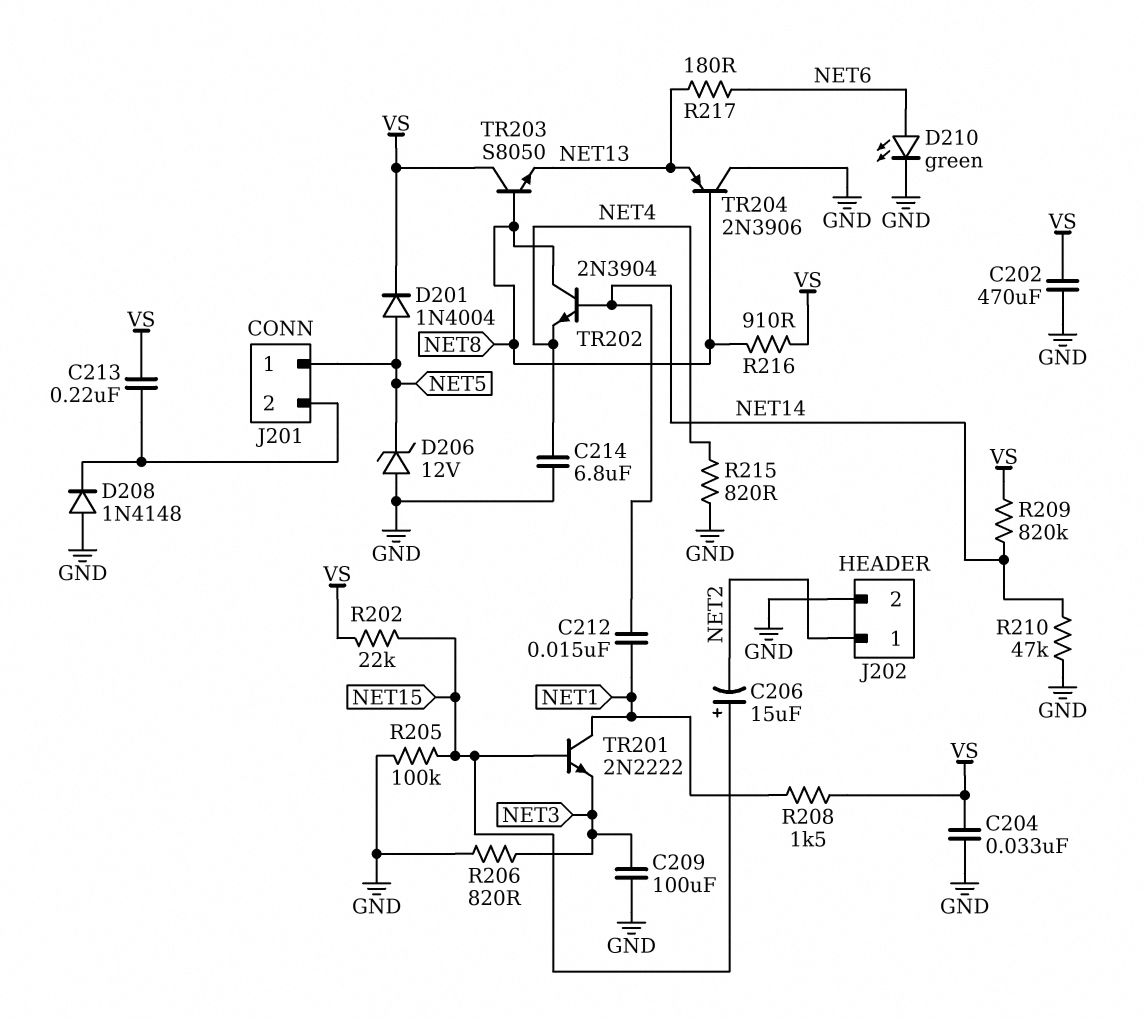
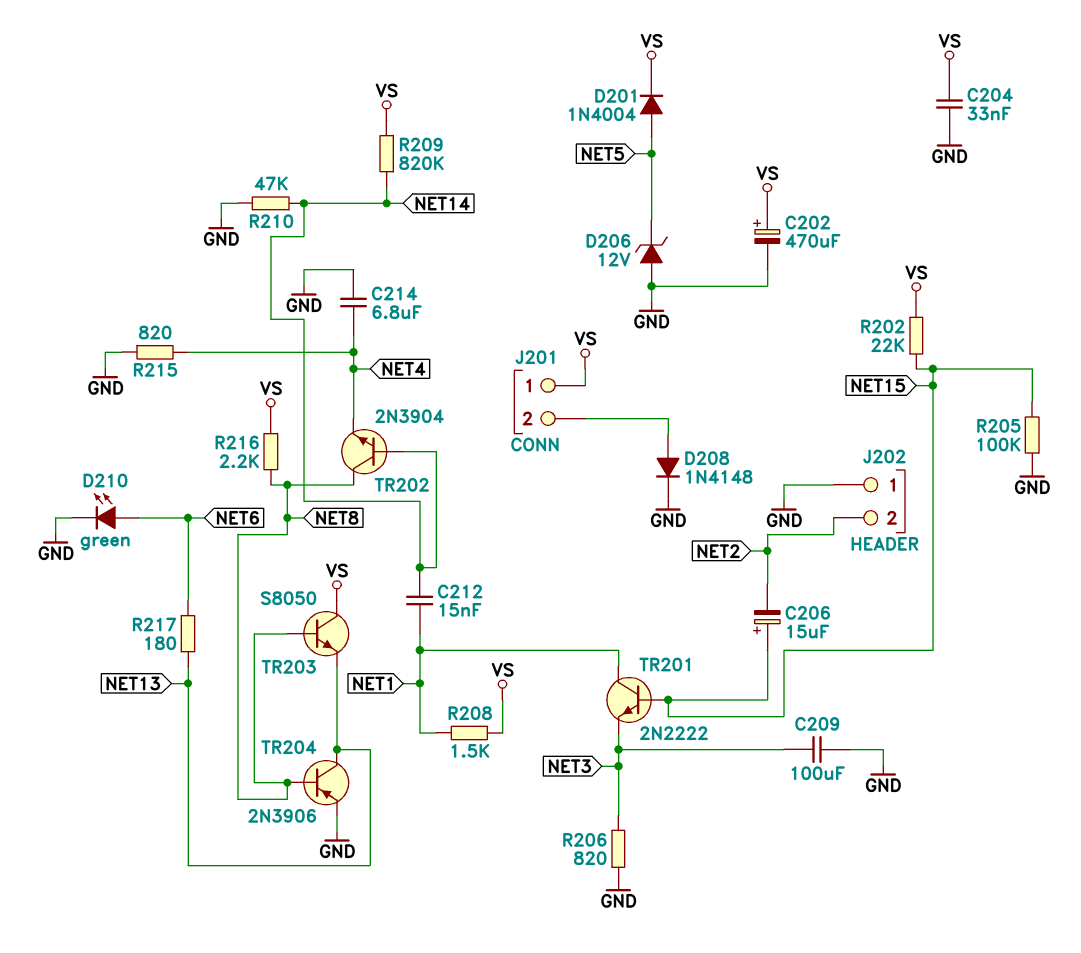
C202: 470uF (GND, VS) -> 470uF (plus VS, minus GND)
C213: 220nF (J201/2, VS) -> none
D208: diode 1N4148 (A GND, K J201/2) -> diode 1N4148 (A J201/2, K GND)
J201 pin 1: NET5 -> VS
J202 pin 1: NET2 -> GND
J202 pin 2: GND -> NET2
R216: 910 (NET8, VS) -> 2.2k (NET8, VS)
TR204: PNP 2N3906 (B NET8, C GND, E NET13) -> PNP 2N3906 (B NET8, C NET13, E GND)

